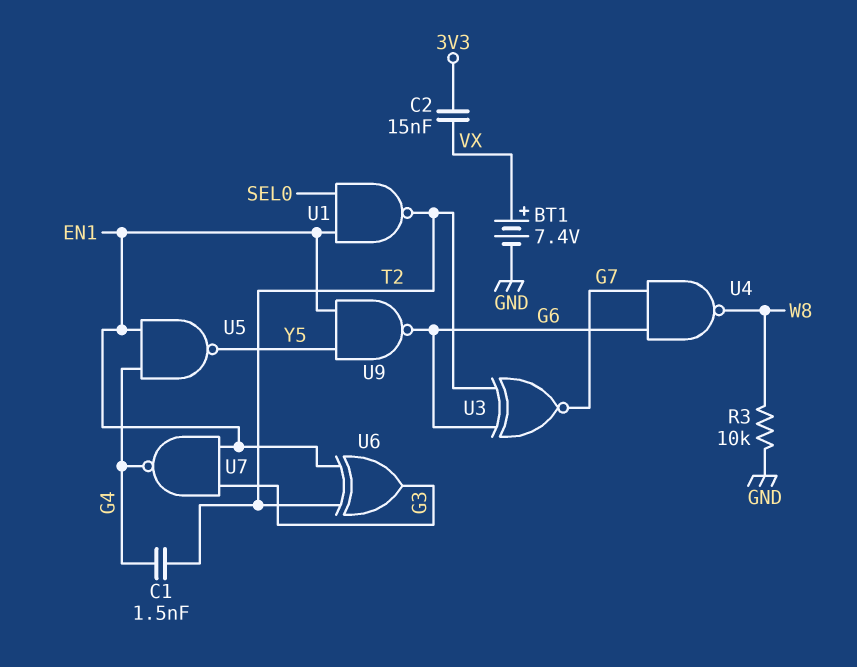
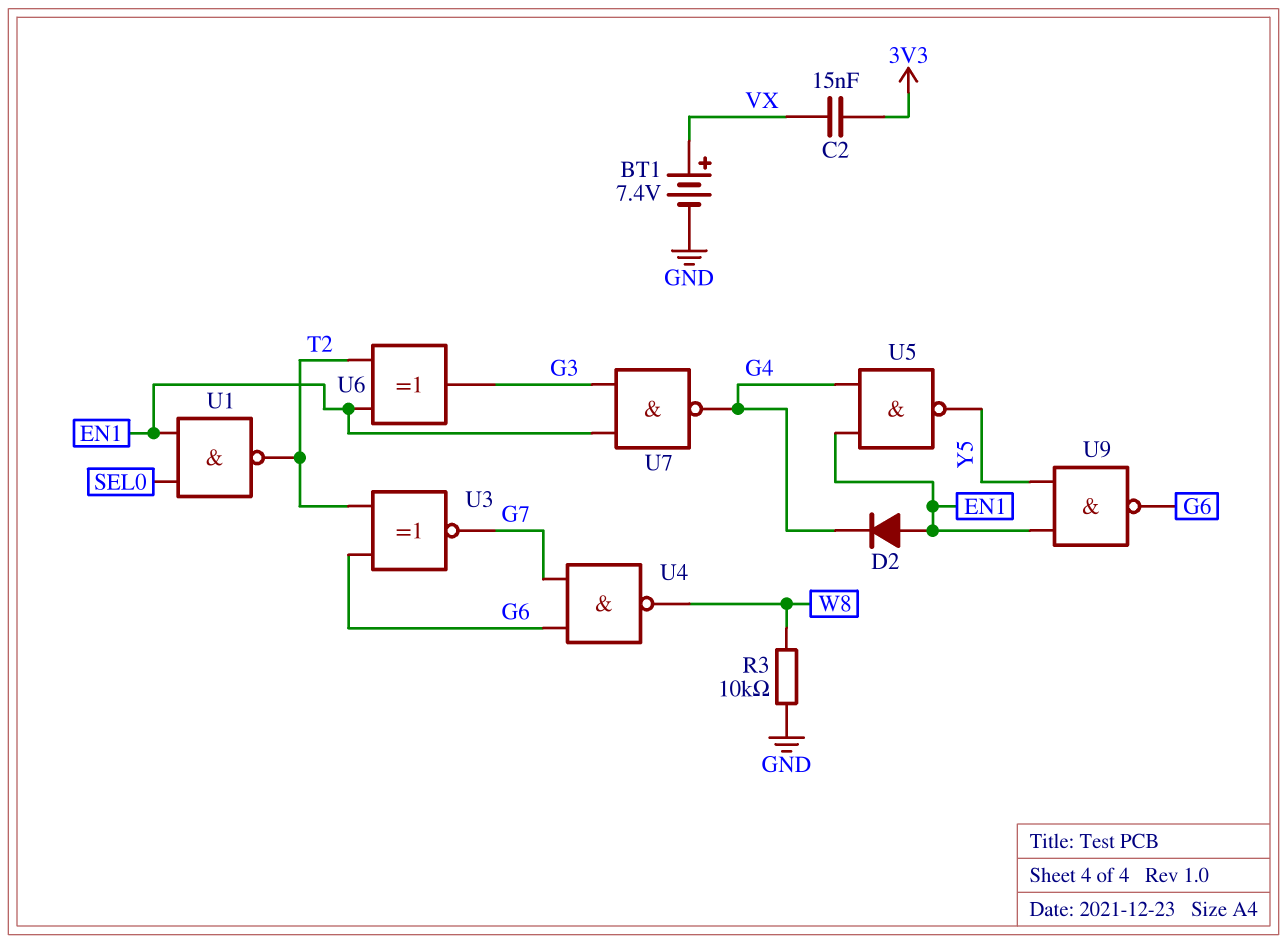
C1: 1.5nF (G4, T2) -> none
D2: none -> diode (A EN1, K G4)

